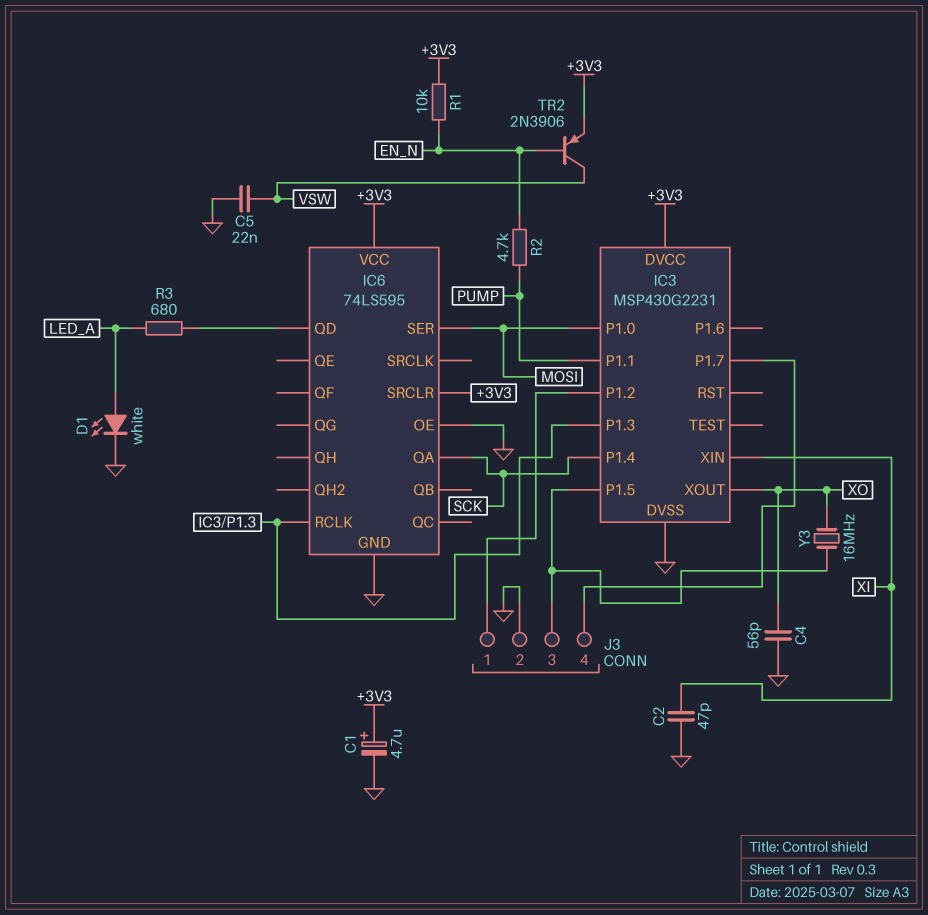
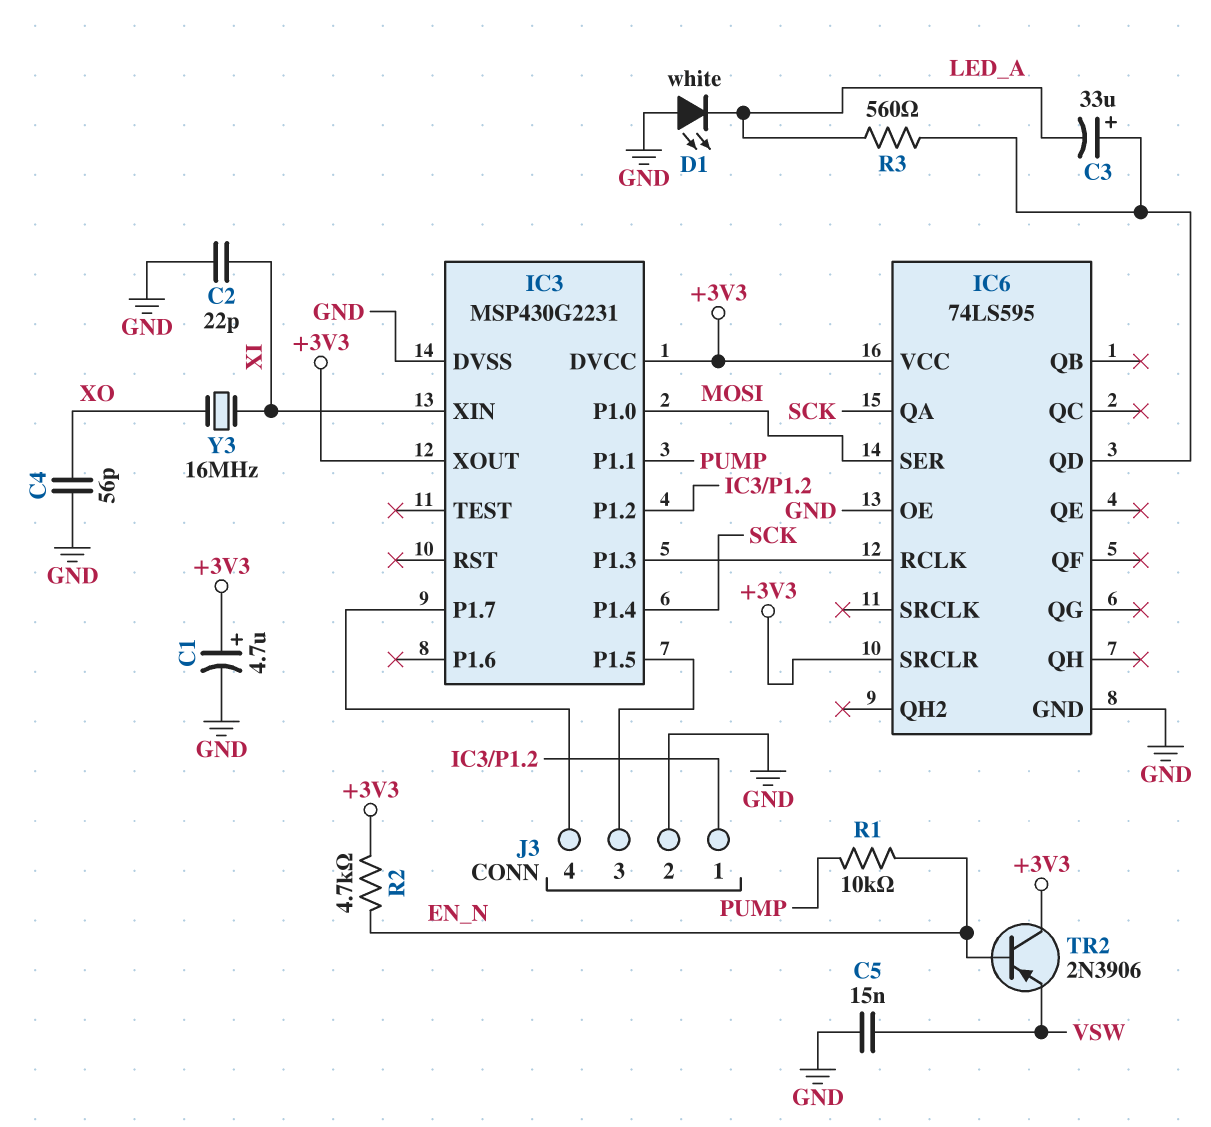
C2: 47pF (GND, XI) -> 22pF (GND, XI)
C3: none -> 33uF (plus IC6/QD, minus LED_A)
C5: 22nF (GND, VSW) -> 15nF (GND, VSW)
D1: LED white (A LED_A, K GND) -> LED white (A GND, K LED_A)
IC3 pin XOUT: XO -> +3V3
R1: 10k (+3V3, EN_N) -> 10k (EN_N, PUMP)
R2: 4.7k (EN_N, PUMP) -> 4.7k (+3V3, EN_N)
R3: 680 (IC6/QD, LED_A) -> 560 (IC6/QD, LED_A)
TR2: PNP 2N3906 (B EN_N, C VSW, E +3V3) -> PNP 2N3906 (B EN_N, C +3V3, E VSW)
Y3: 16MHz (IC3/P1.5, XO) -> 16MHz (XI, XO)

